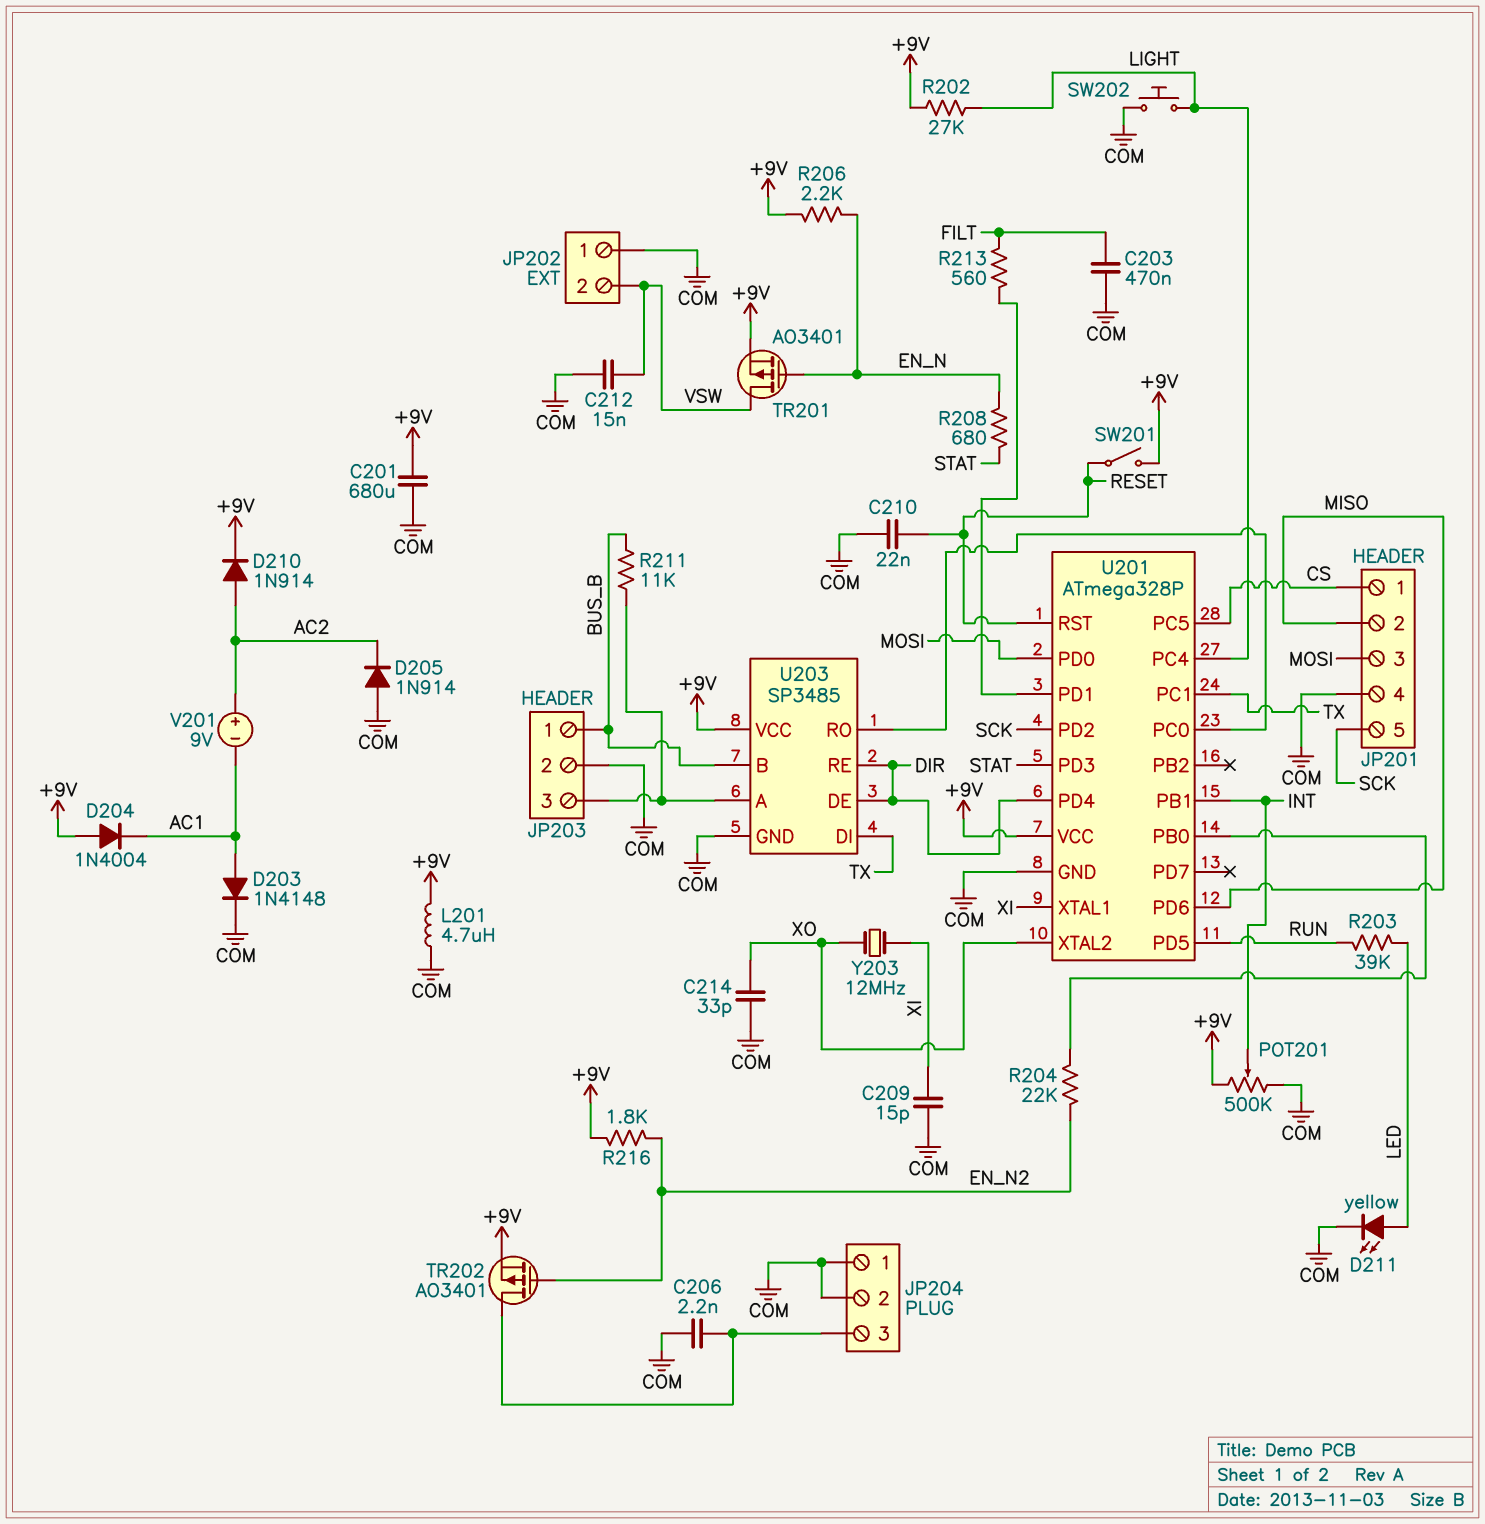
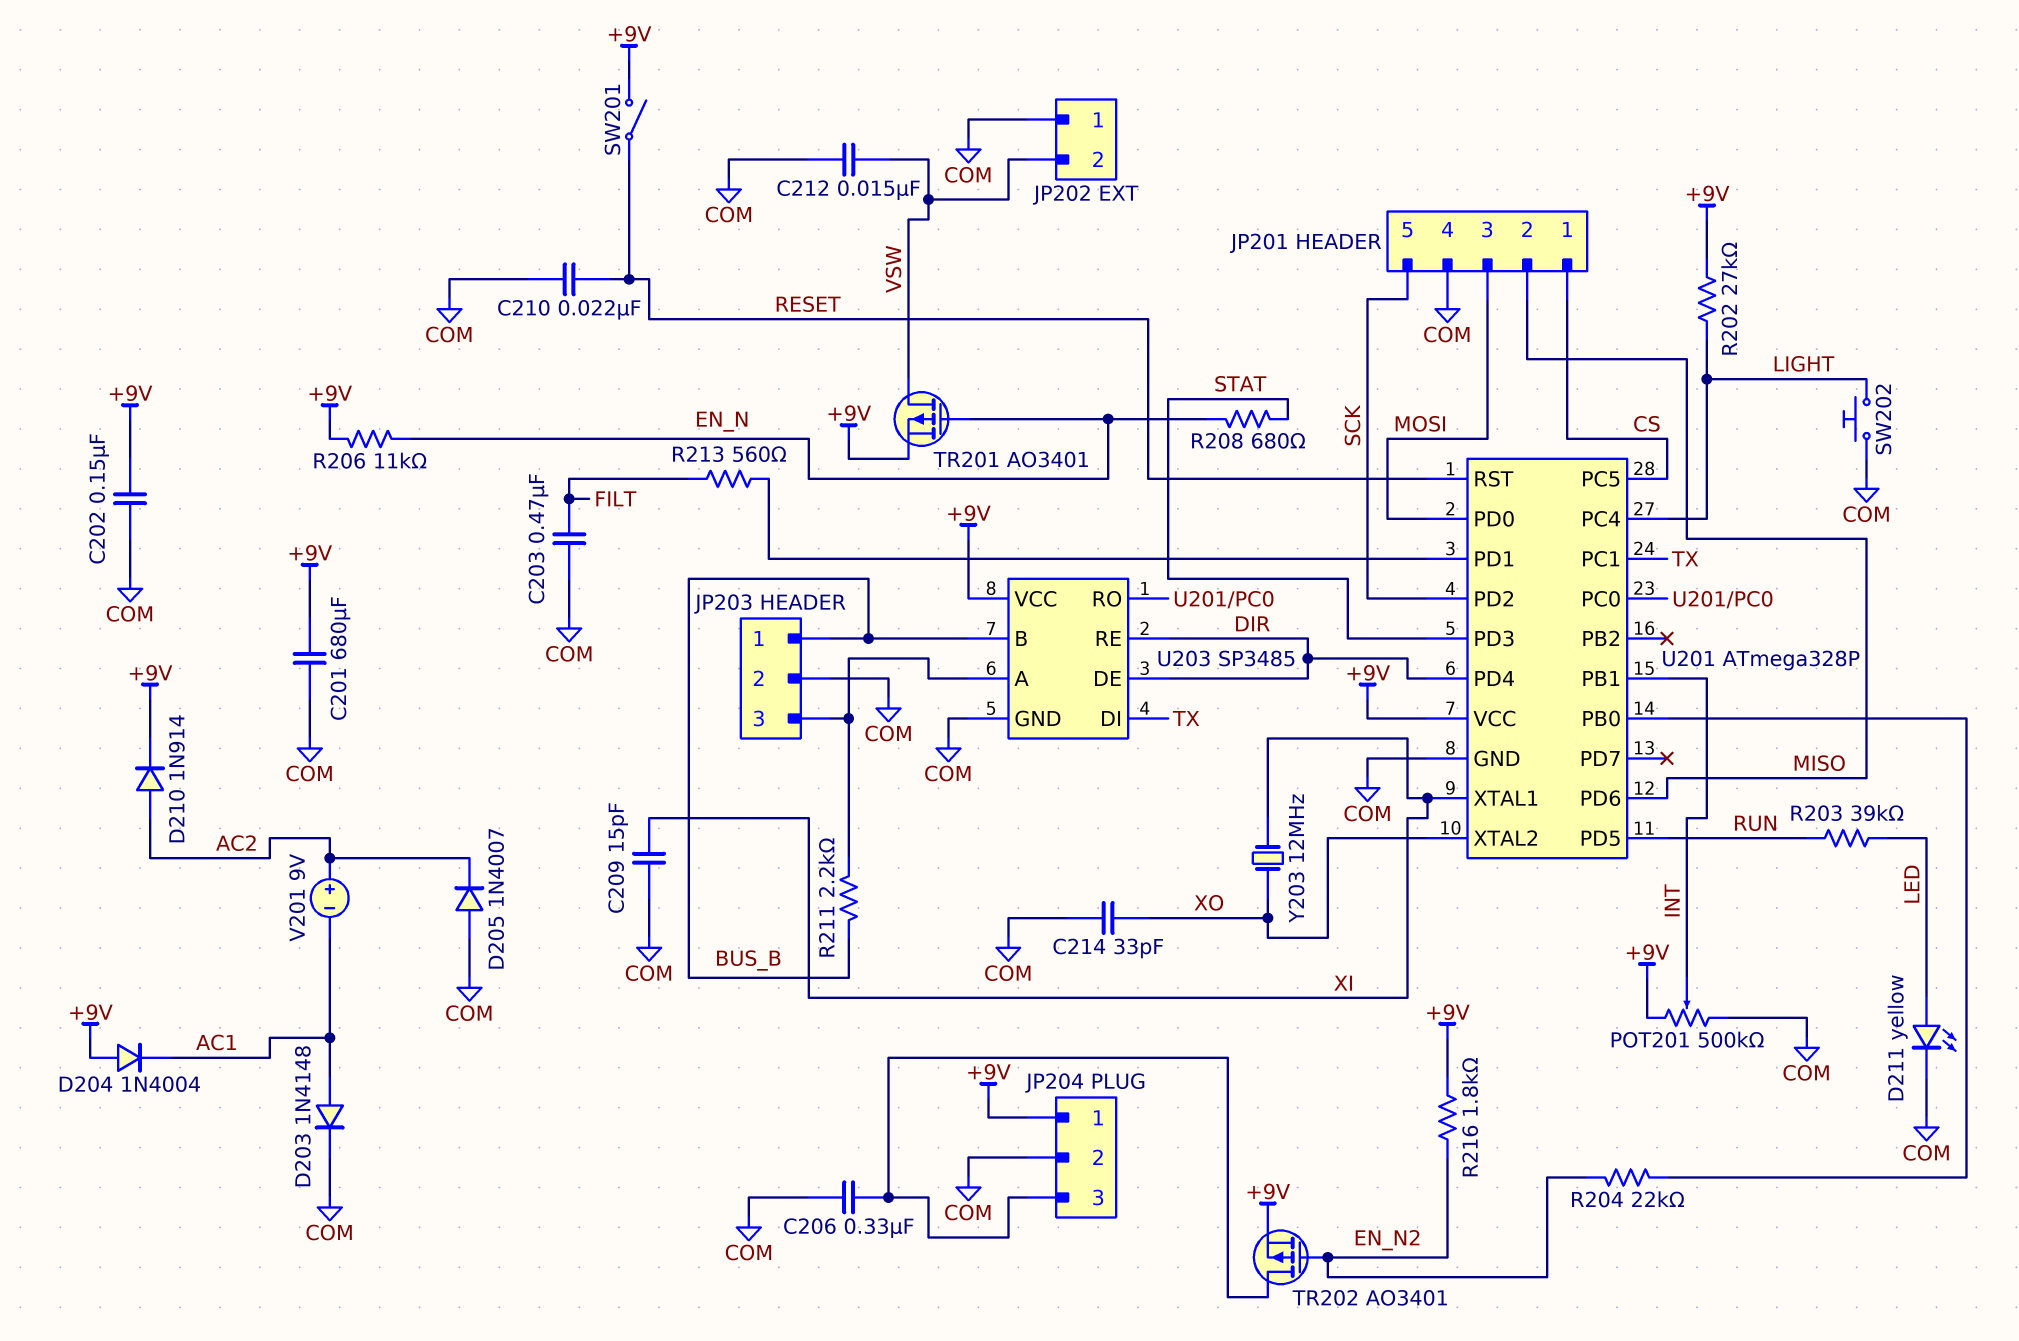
C202: none -> 150nF (+9V, COM)
C206: 2.2nF (COM, JP204/3) -> 330nF (COM, JP204/3)
D205: diode 1N914 (A COM, K AC2) -> diode 1N4007 (A COM, K AC2)
JP204 pin 1: COM -> +9V
L201: 4.7uH (+9V, COM) -> none
R206: 2.2k (+9V, EN_N) -> 11k (+9V, EN_N)
R211: 11k (BUS_B, JP203/3) -> 2.2k (BUS_B, JP203/3)

